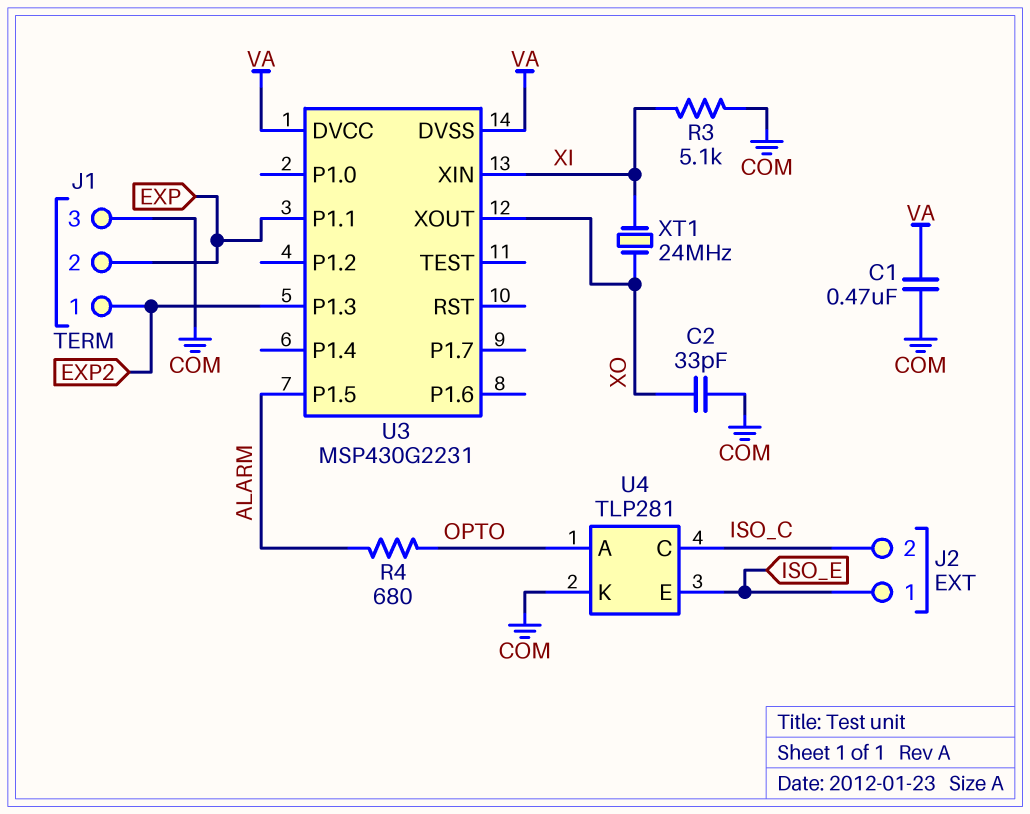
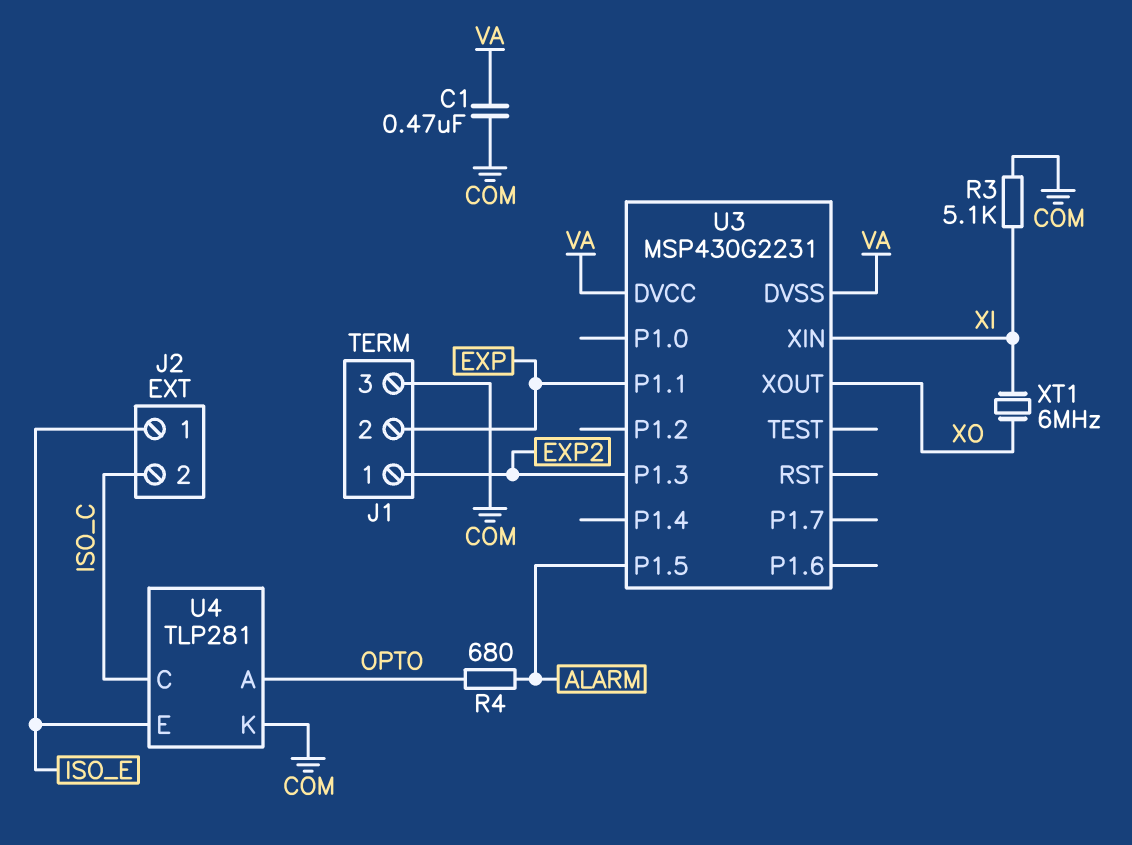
C2: 33pF (COM, XO) -> none
XT1: 24MHz (XI, XO) -> 6MHz (XI, XO)

